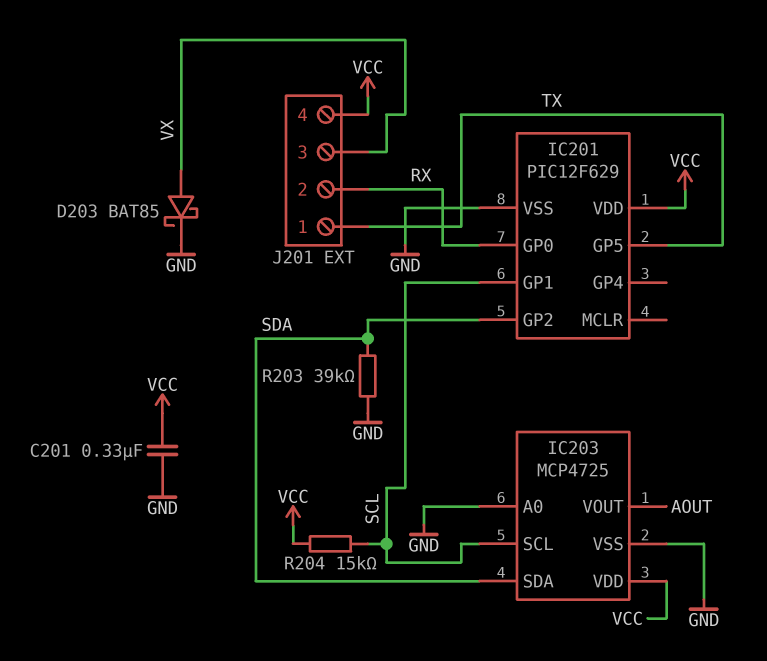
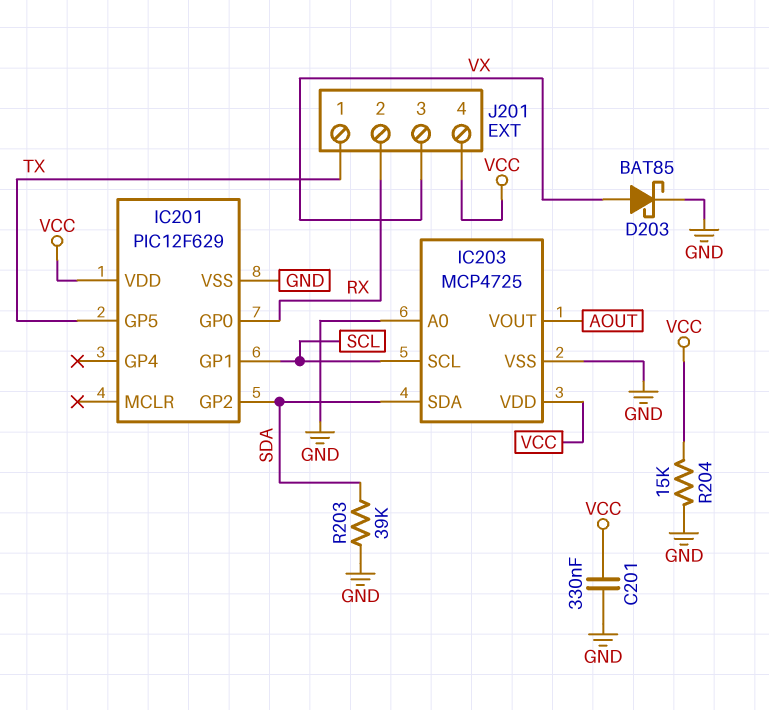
R204: 15k (SCL, VCC) -> 15k (GND, VCC)

